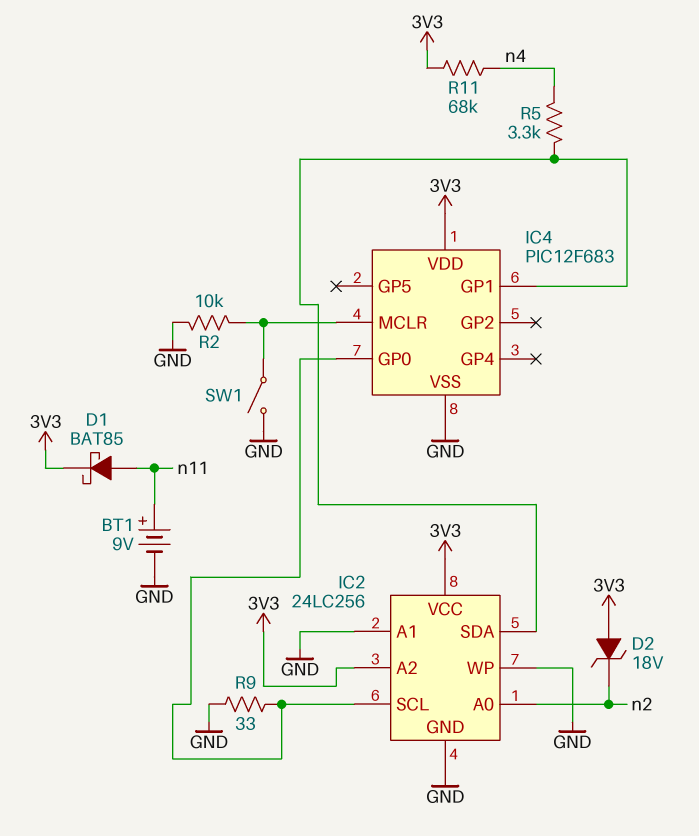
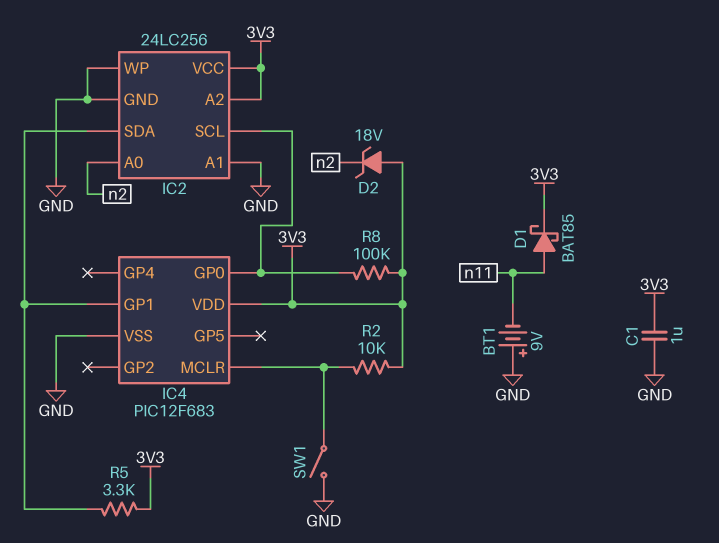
BT1: 9V (plus n11, minus GND) -> 9V (plus GND, minus n11)
C1: none -> 1uF (3V3, GND)
R2: 10k (GND, IC4/MCLR) -> 10k (3V3, IC4/MCLR)
R5: 3.3k (IC2/SDA, n4) -> 3.3k (3V3, IC2/SDA)
R8: none -> 100k (3V3, IC2/SCL)
R9: 33 (GND, IC2/SCL) -> none
R11: 68k (3V3, n4) -> none

